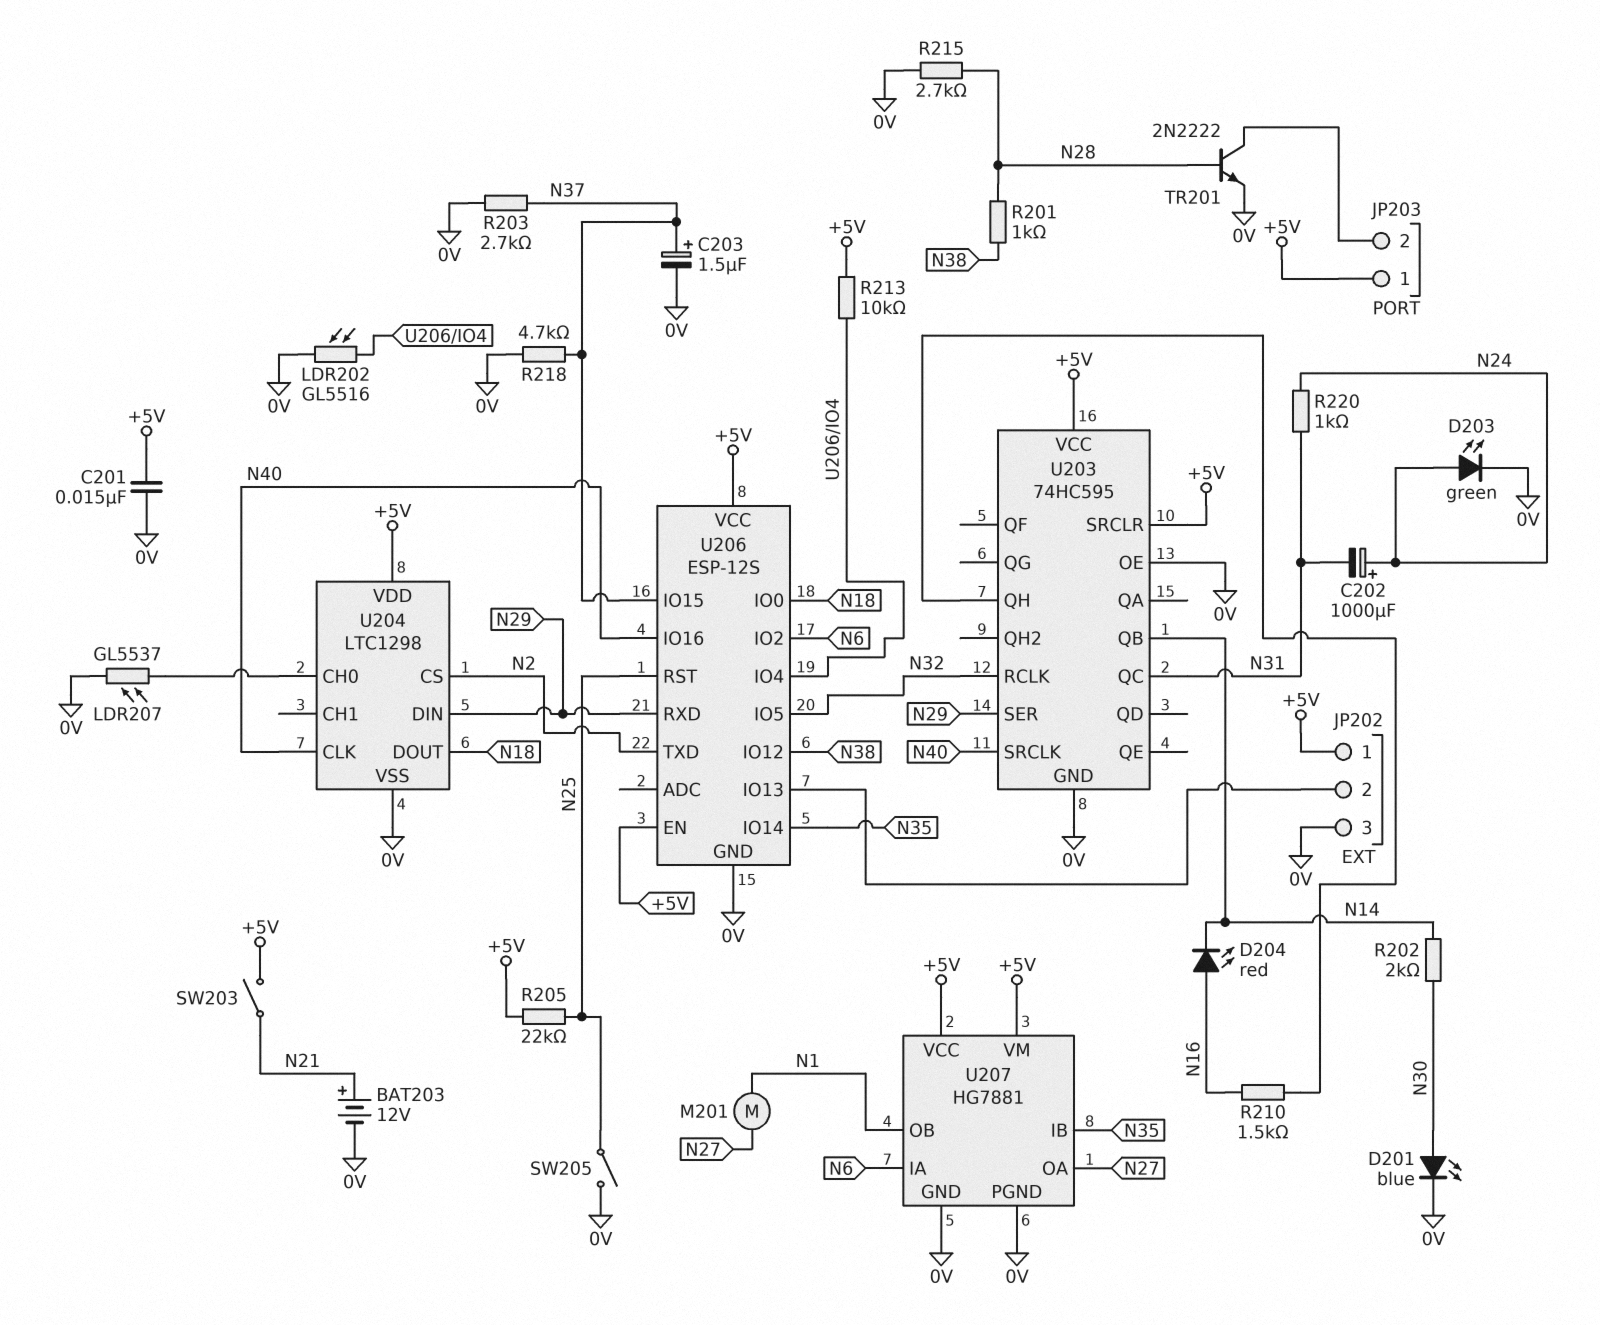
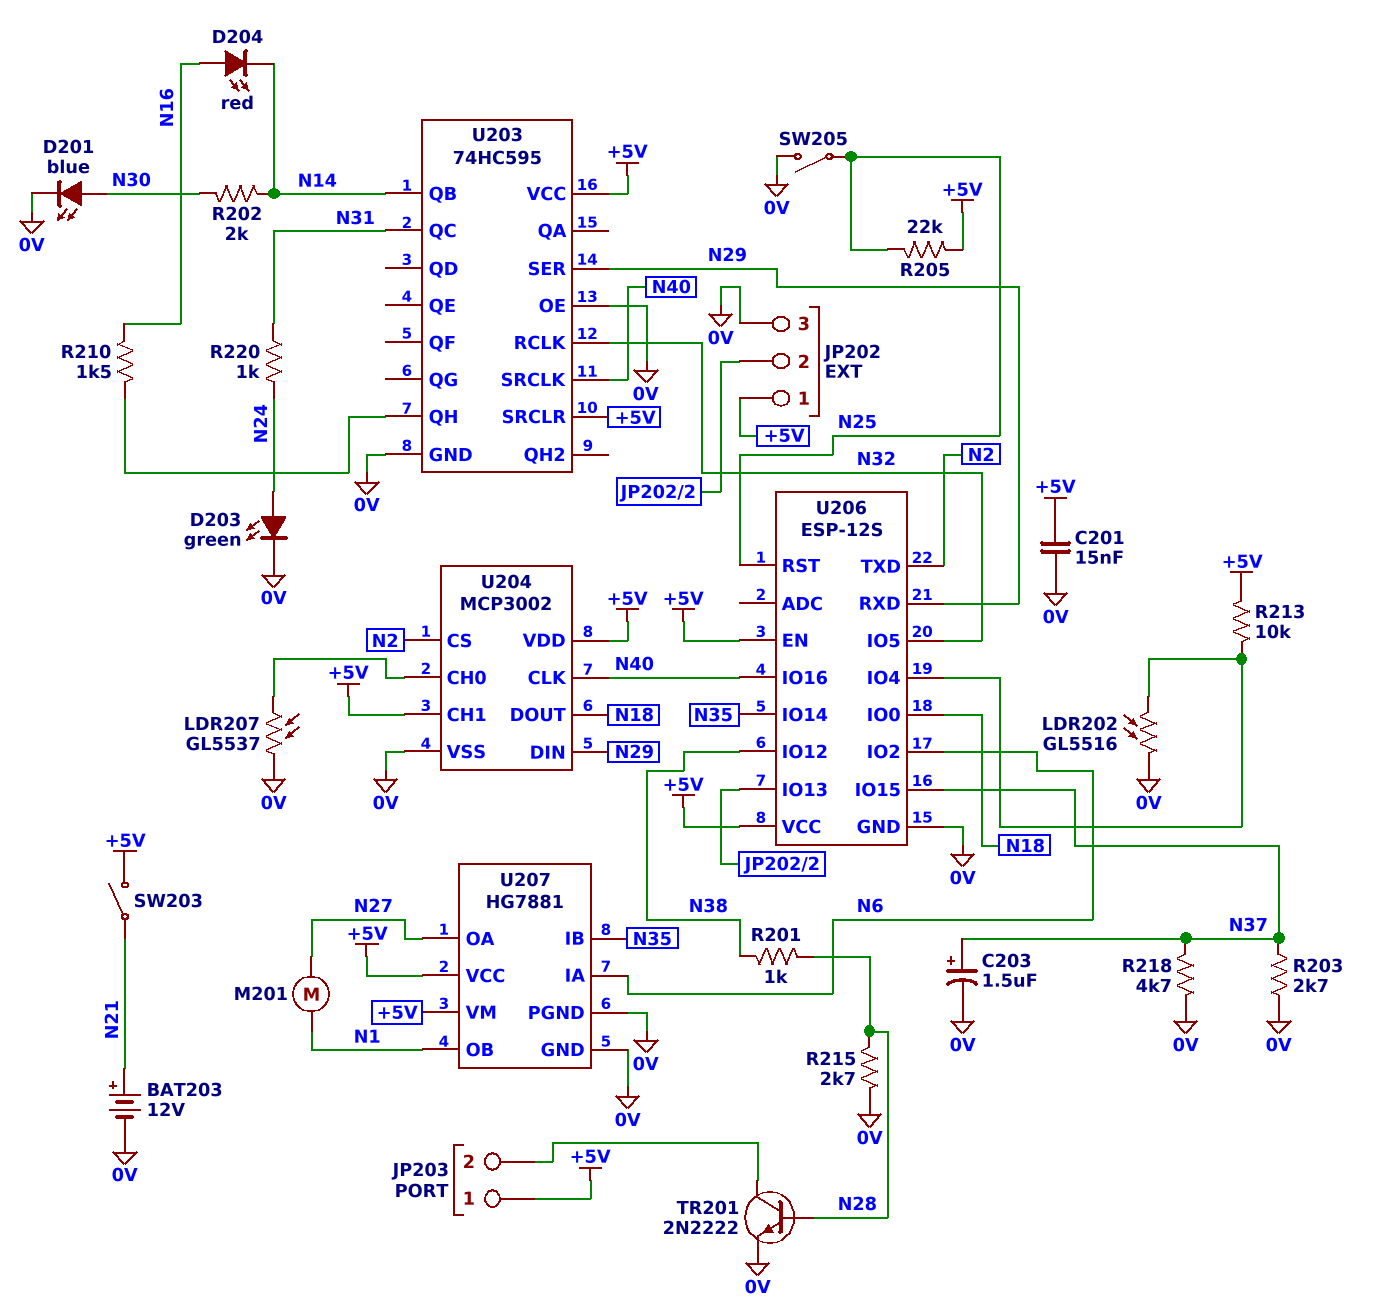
C202: 1000uF (plus N24, minus N31) -> none
U204: LTC1298 -> MCP3002
U204 pin CH1: none -> +5V

